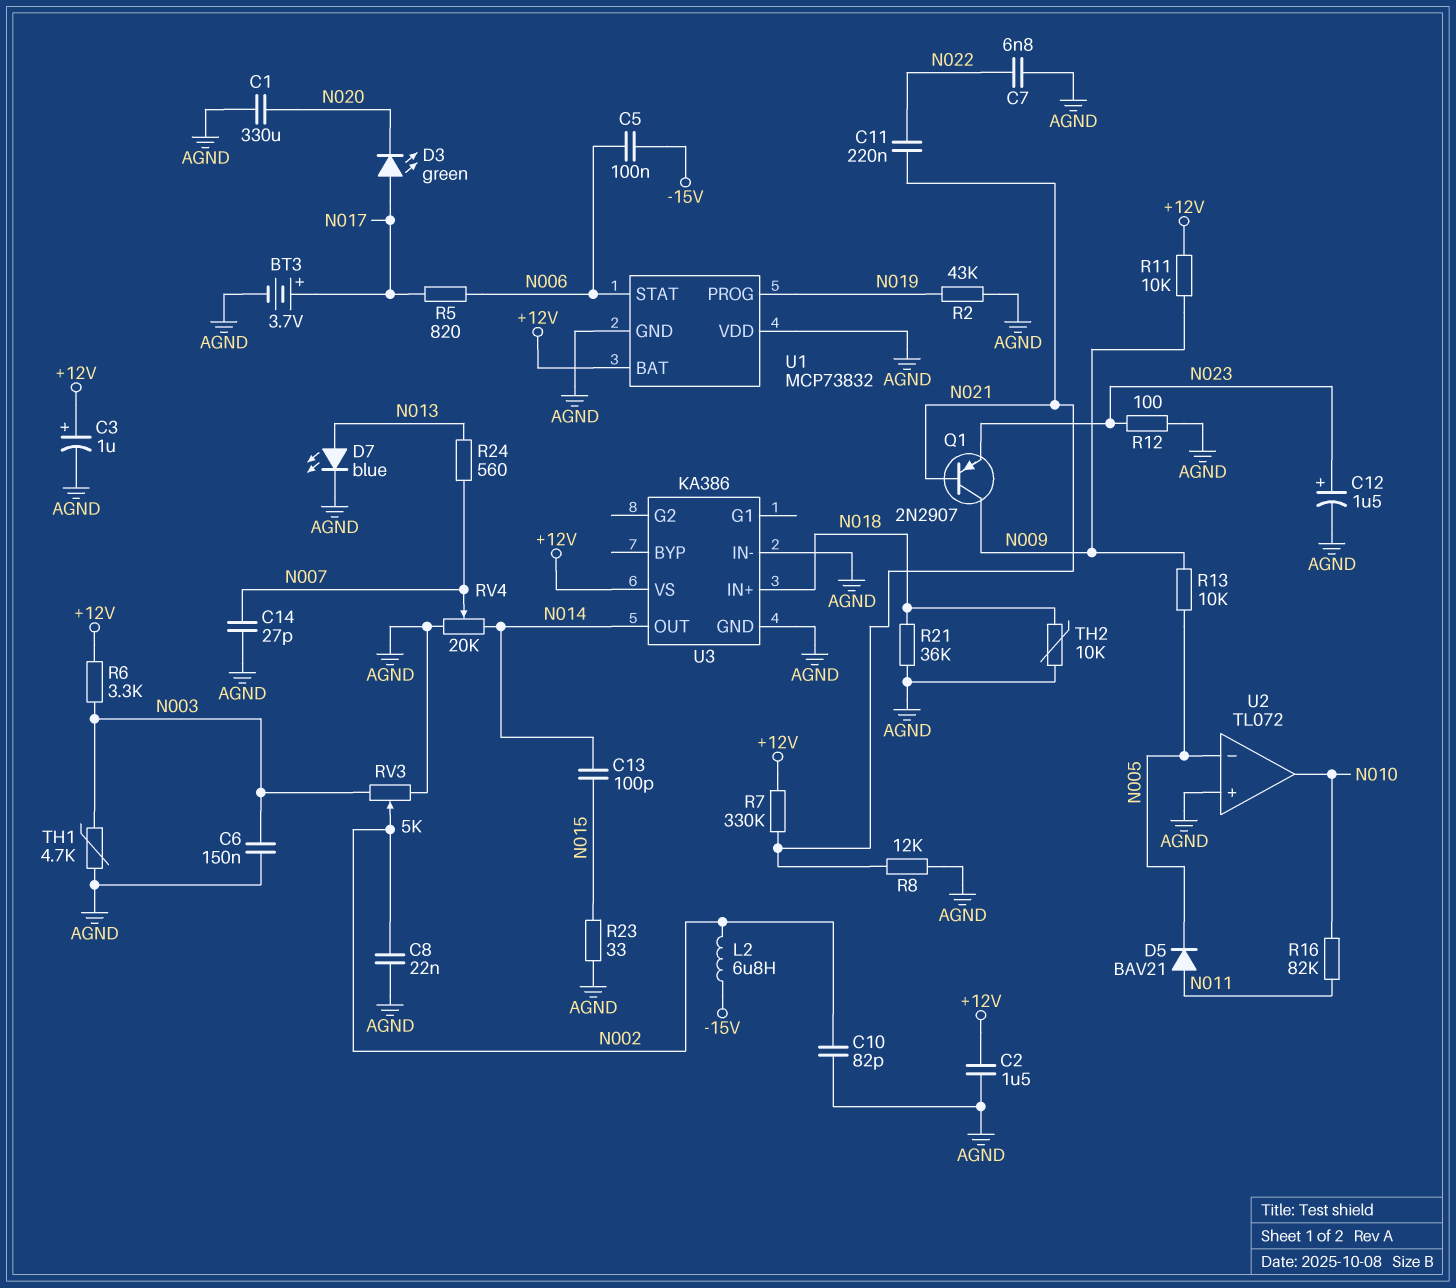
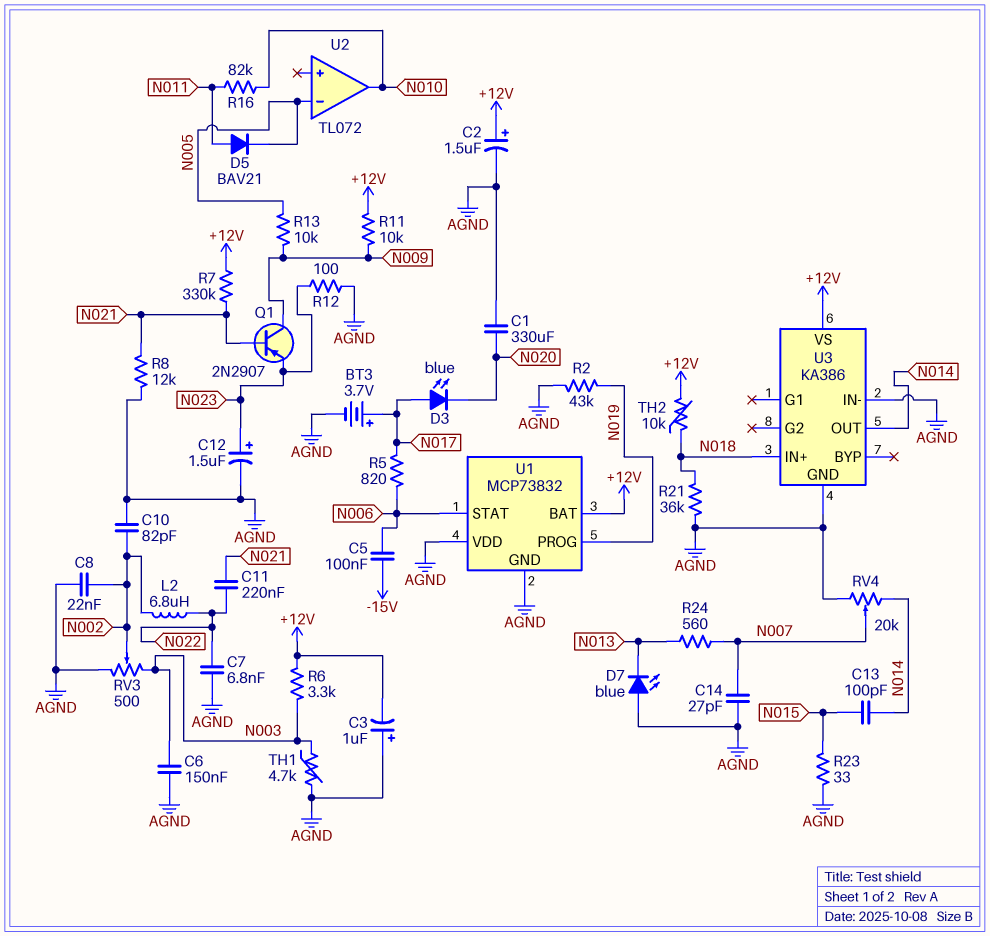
C2: 1.5uF (+12V, AGND) -> 1.5uF (plus +12V, minus AGND)
C3: 1uF (plus +12V, minus AGND) -> 1uF (plus AGND, minus +12V)
D3: LED green (A N017, K N020) -> LED blue (A N017, K N020)
D7: LED blue (A N013, K AGND) -> LED blue (A AGND, K N013)
L2: 6.8uH (-15V, N002) -> 6.8uH (N002, N022)
RV3: 5k (AGND, N003, wiper N002) -> 500 (AGND, N003, wiper N002)
TH2: 10k (AGND, N018) -> 10k (+12V, N018)
U2 pin in+: AGND -> none

